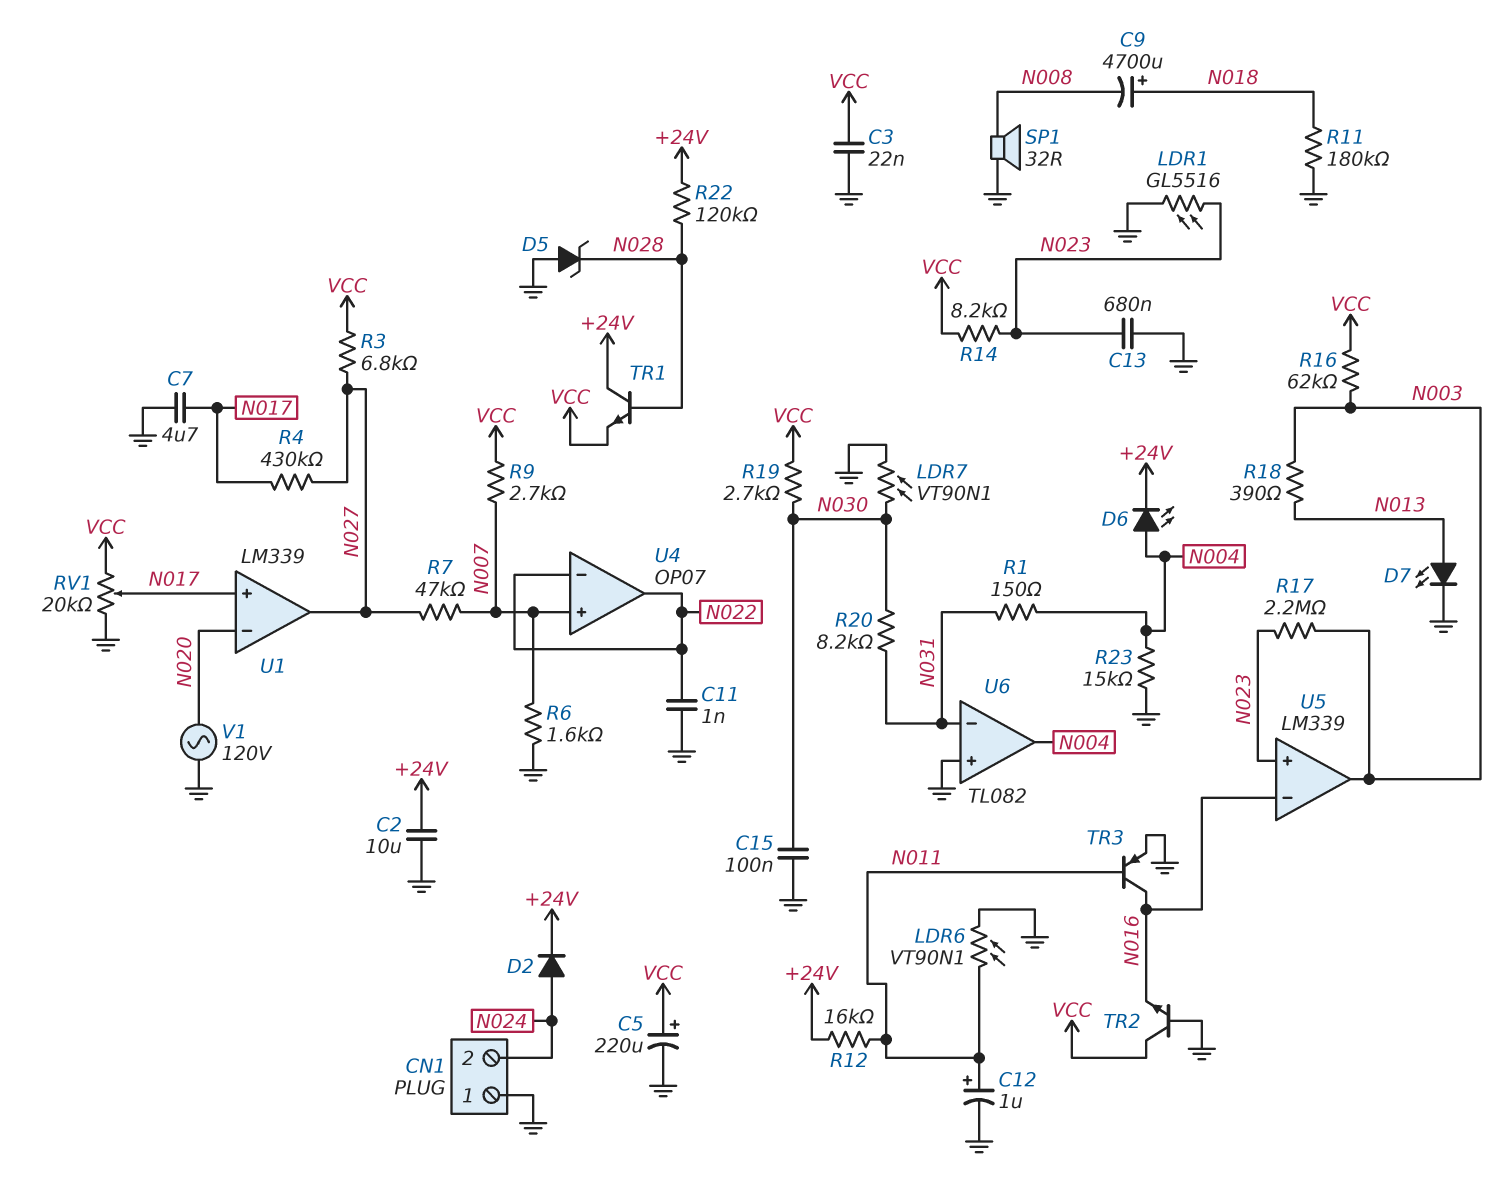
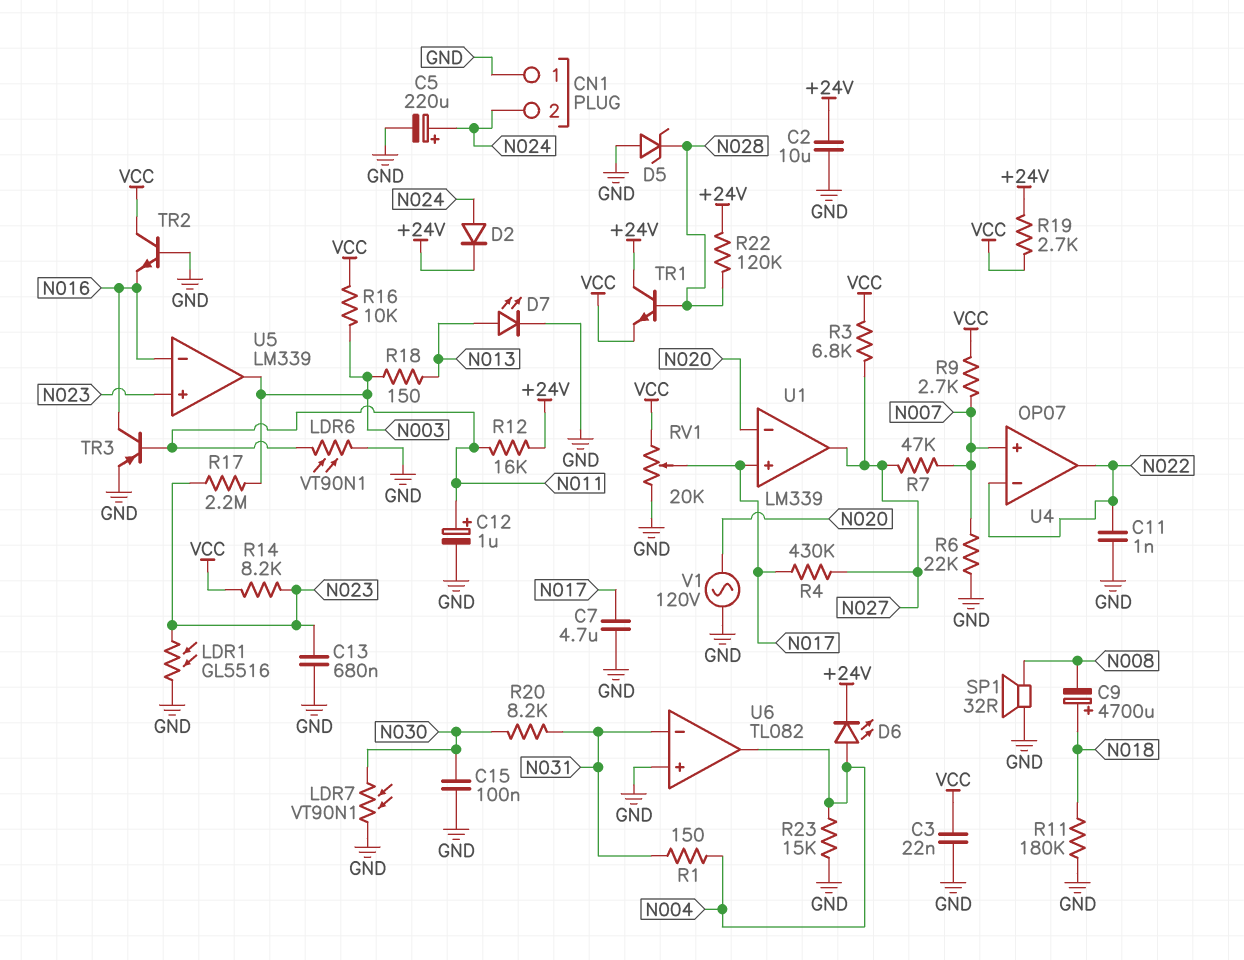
C5: 220uF (plus VCC, minus GND) -> 220uF (plus N024, minus GND)
R6: 1.6k (GND, N007) -> 22k (GND, N007)
R16: 62k (N003, VCC) -> 10k (N003, VCC)
R18: 390 (N003, N013) -> 150 (N003, N013)
R19: 2.7k (N030, VCC) -> 2.7k (+24V, VCC)

